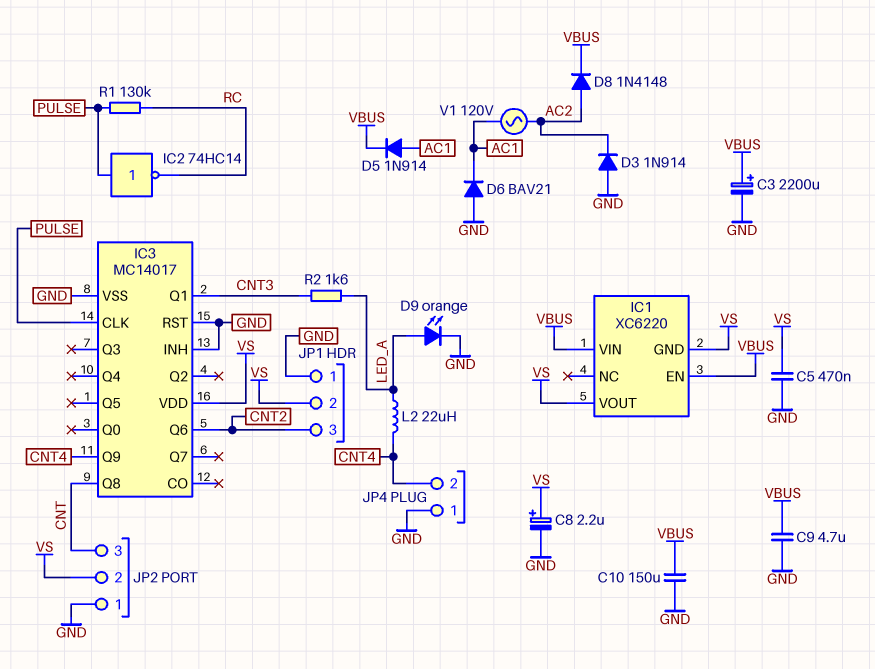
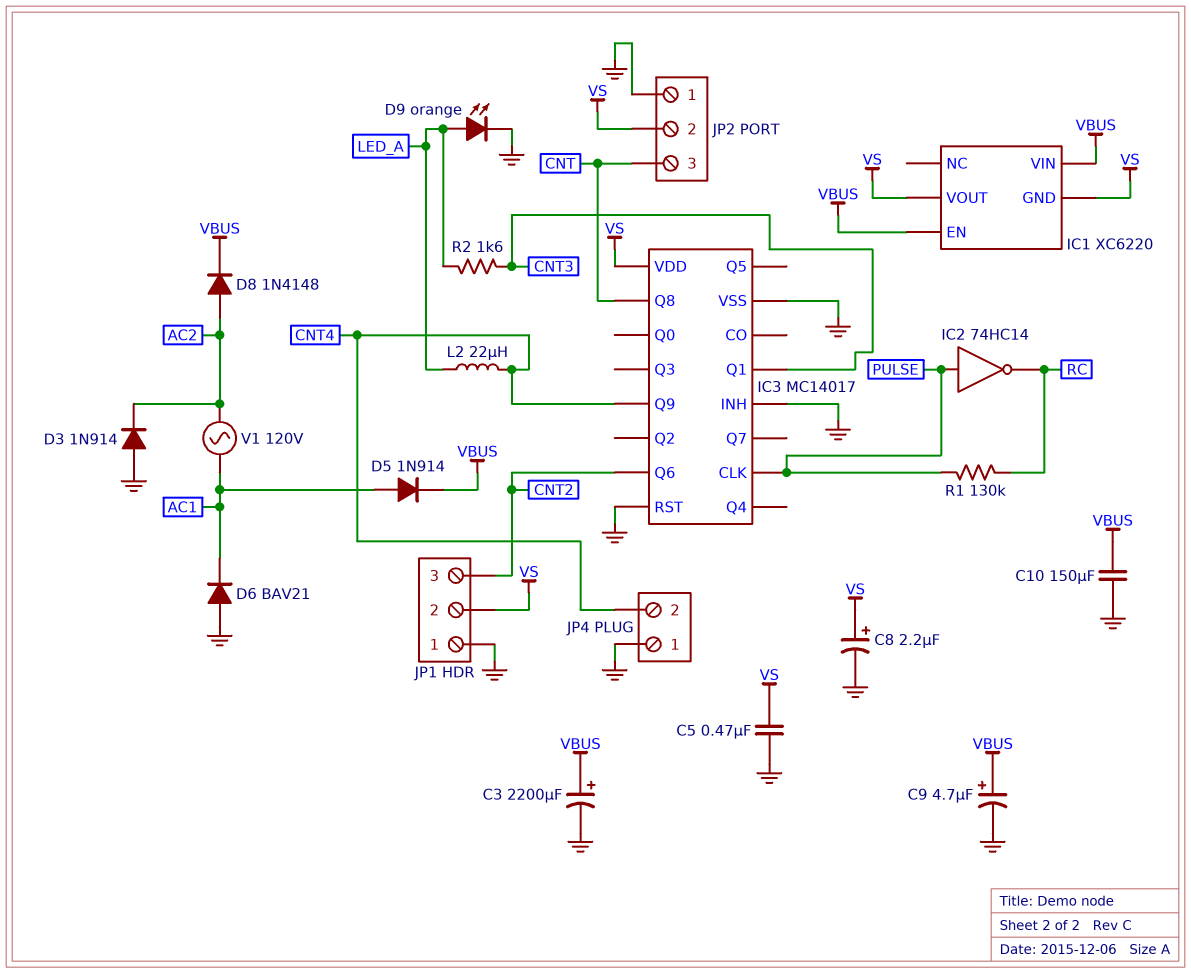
C9: 4.7uF (GND, VBUS) -> 4.7uF (plus VBUS, minus GND)

